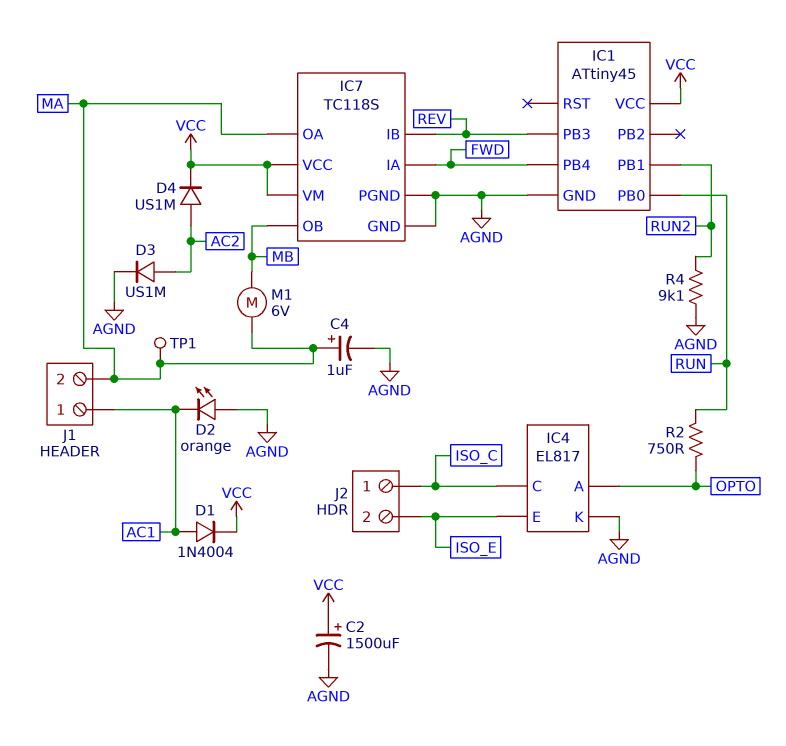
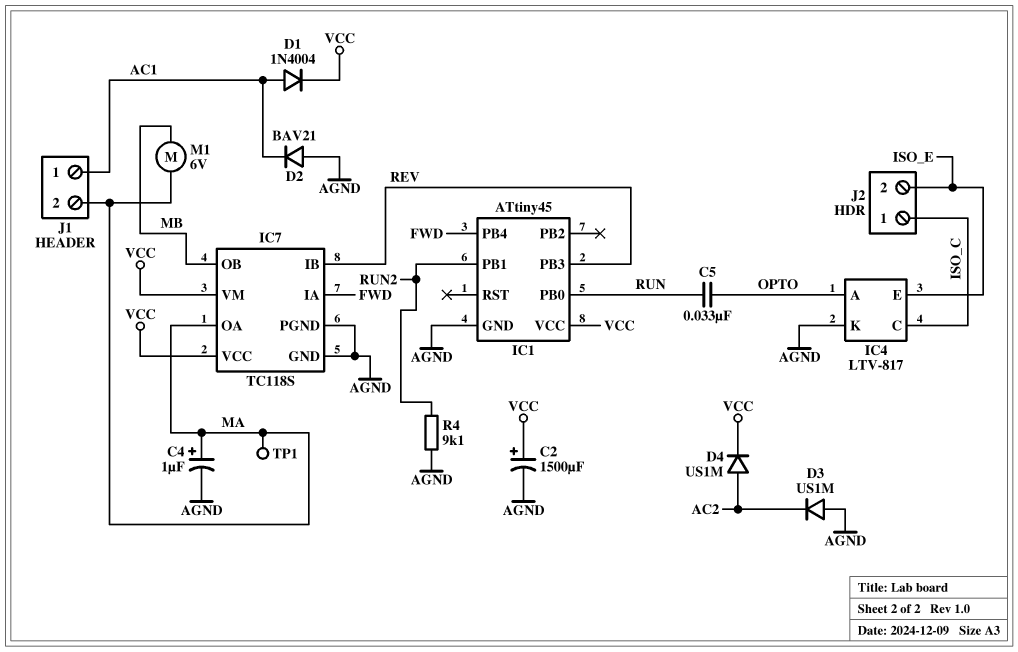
C5: none -> 33nF (OPTO, RUN)
D2: LED orange (A AGND, K AC1) -> diode BAV21 (A AGND, K AC1)
D3: diode US1M (A AC2, K AGND) -> diode US1M (A AGND, K AC2)
IC4: EL817 -> LTV-817
R2: 750 (OPTO, RUN) -> none

